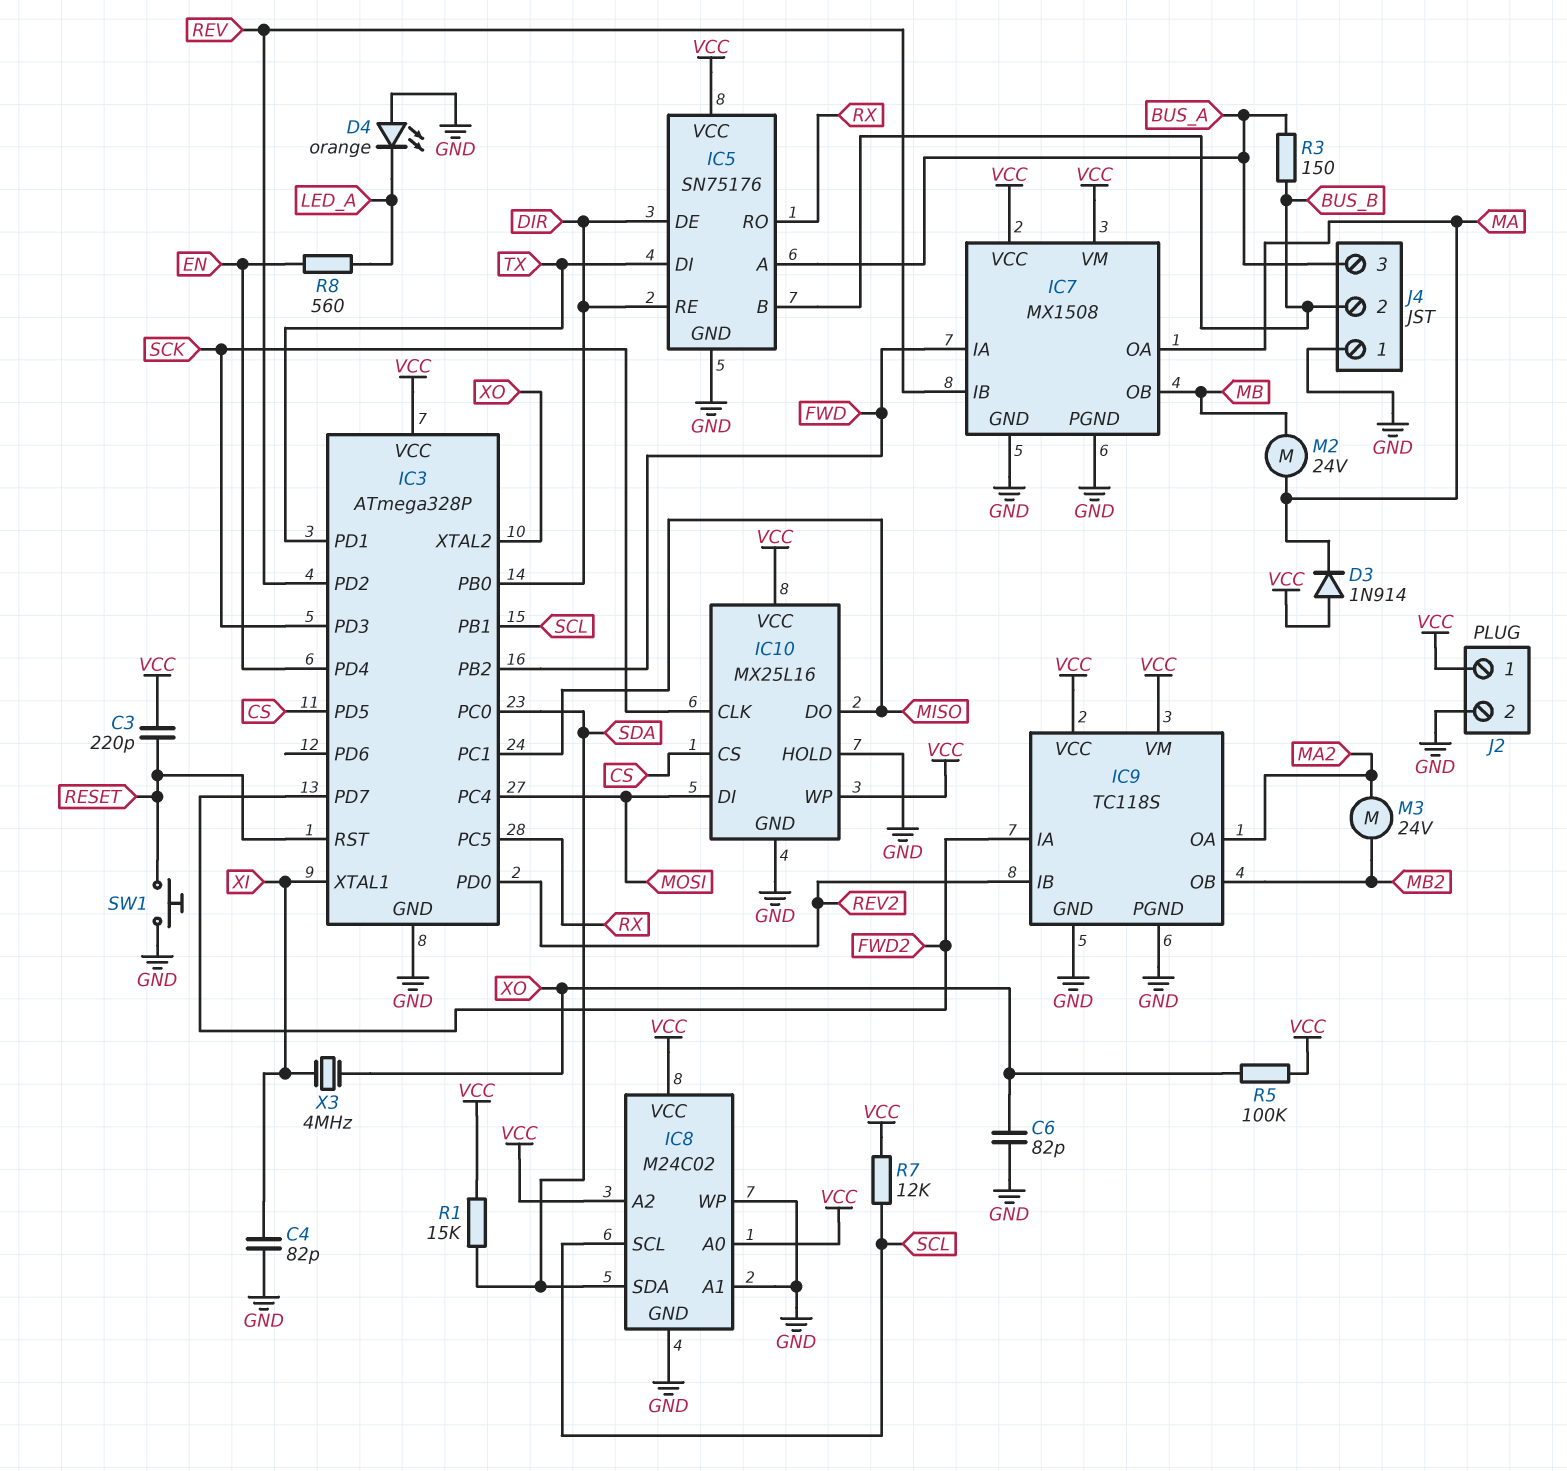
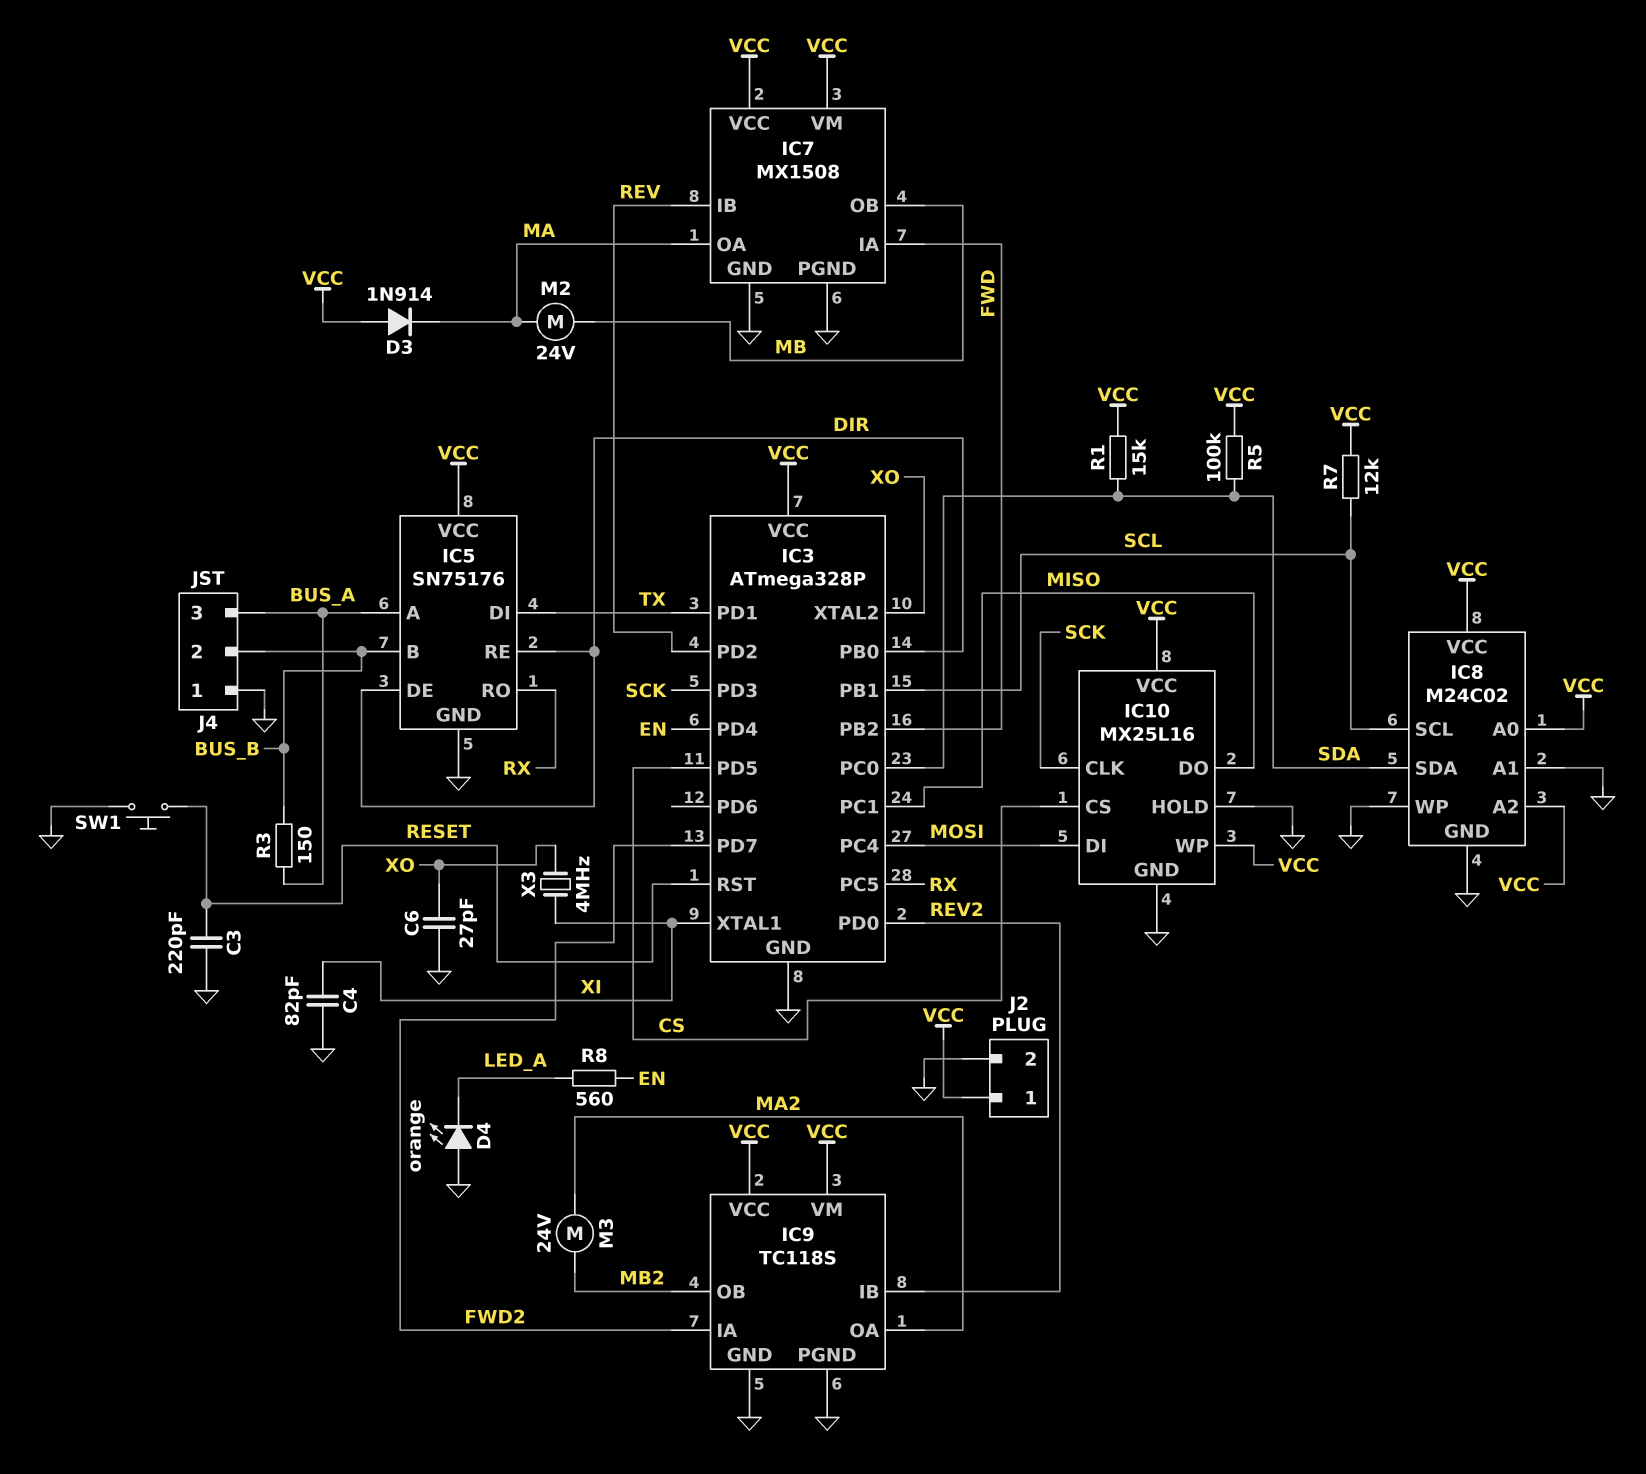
C3: 220pF (RESET, VCC) -> 220pF (GND, RESET)
C6: 82pF (GND, XO) -> 27pF (GND, XO)
R5: 100k (VCC, XO) -> 100k (SDA, VCC)

